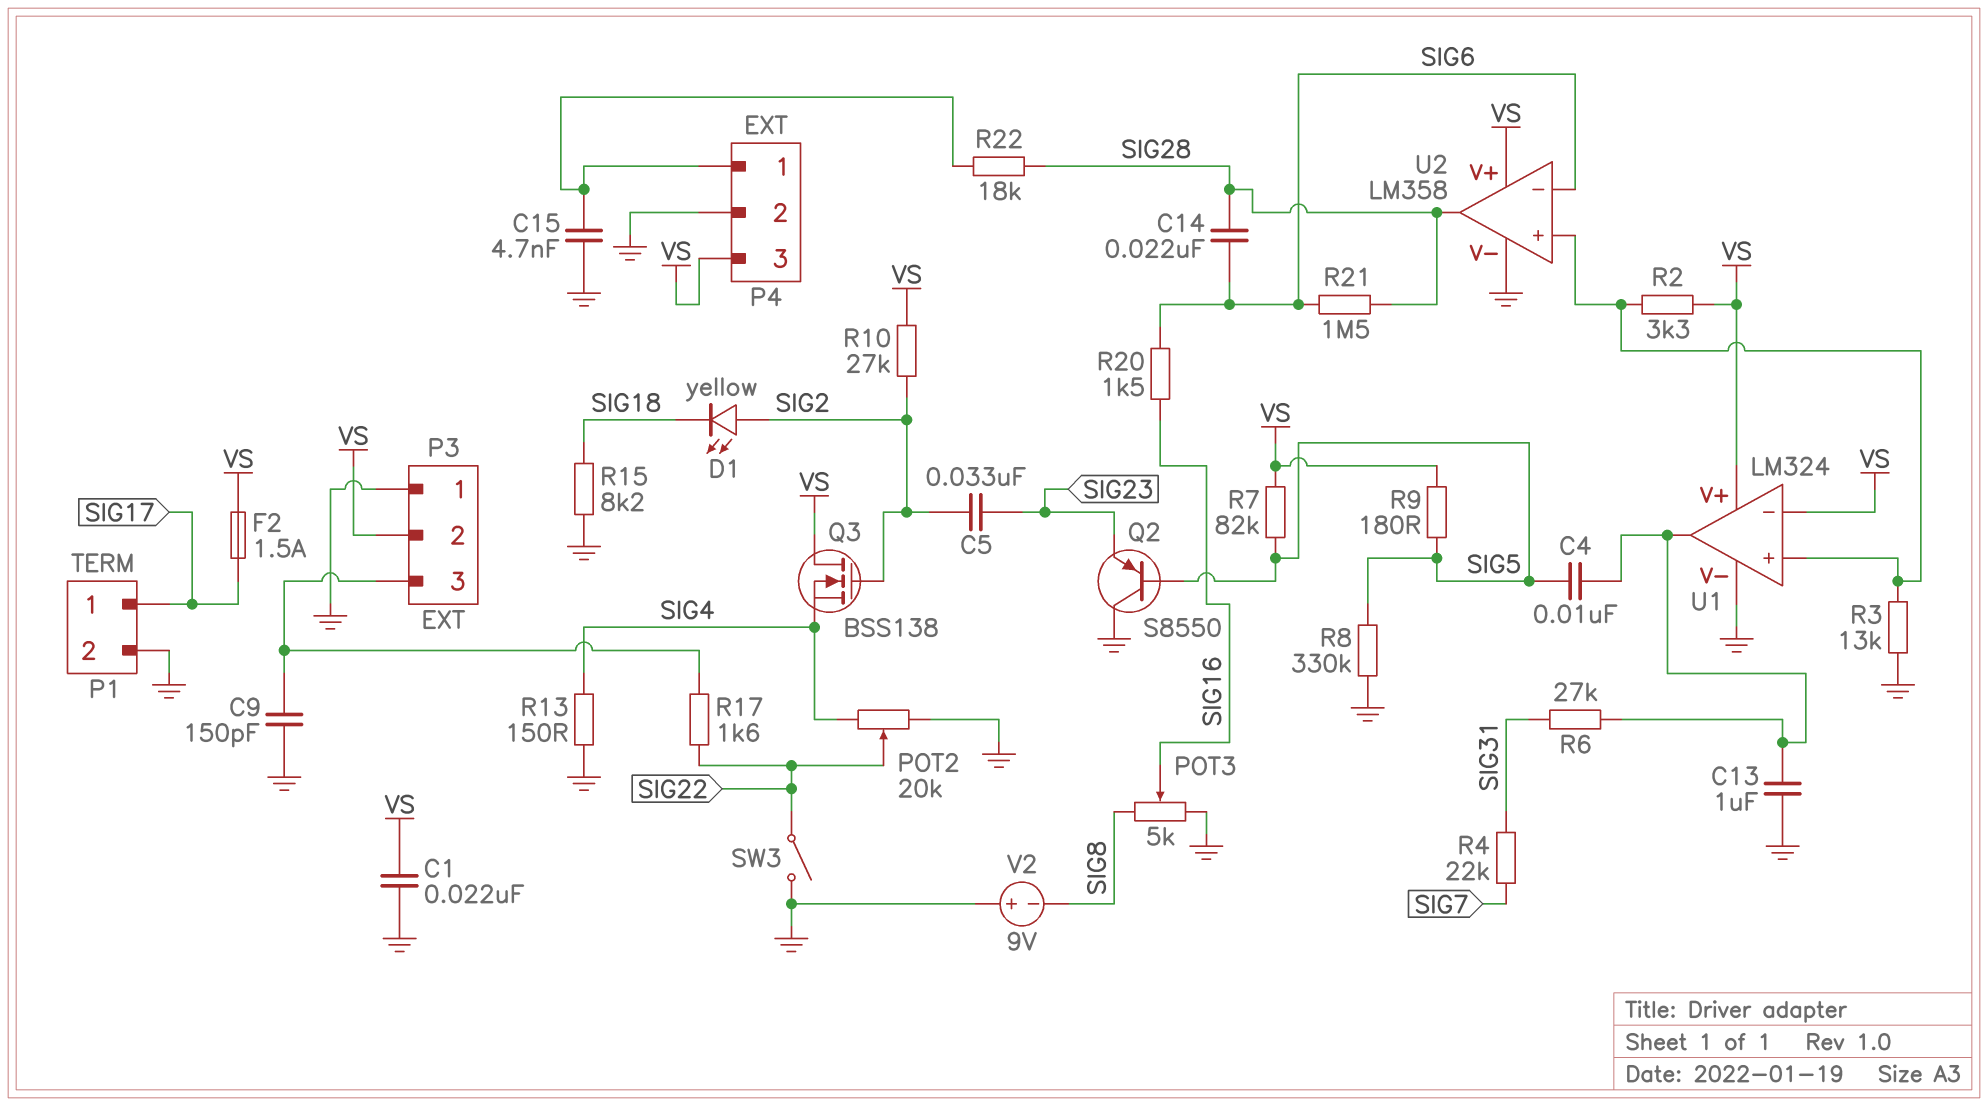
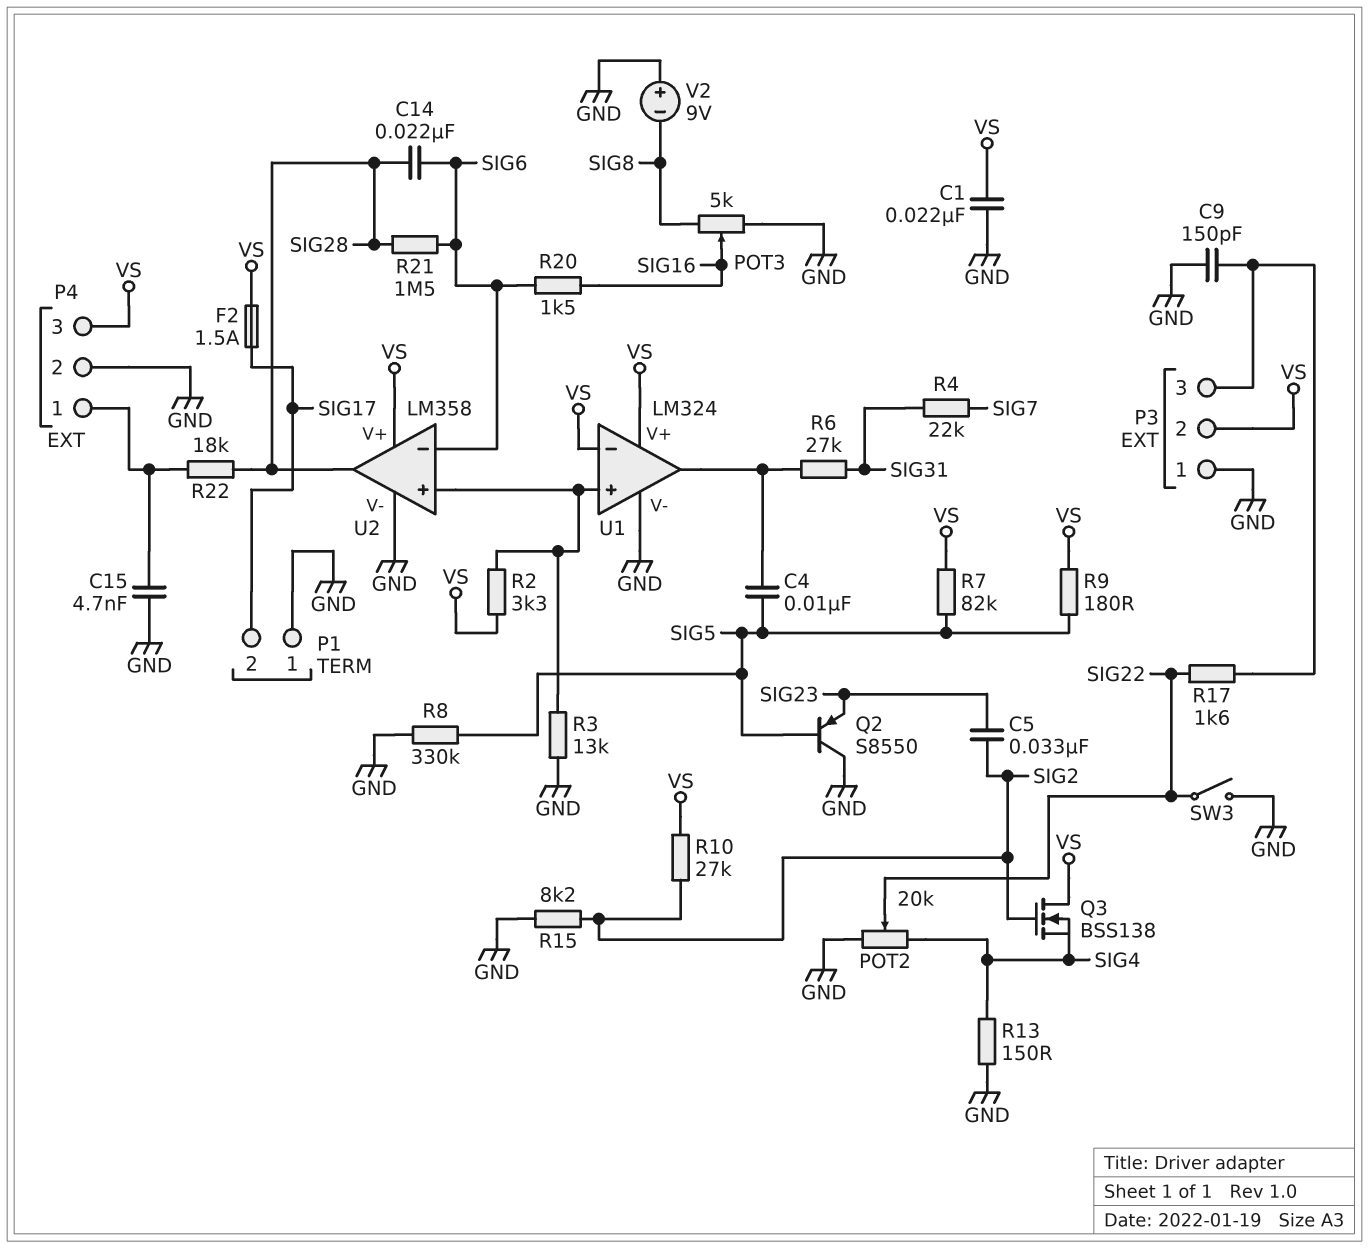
C13: 1uF (GND, U1/out) -> none
D1: LED yellow (A SIG2, K SIG18) -> none
P1 pin 1: SIG17 -> GND
P1 pin 2: GND -> SIG17
R15: 8.2k (GND, SIG18) -> 8.2k (GND, SIG2)

